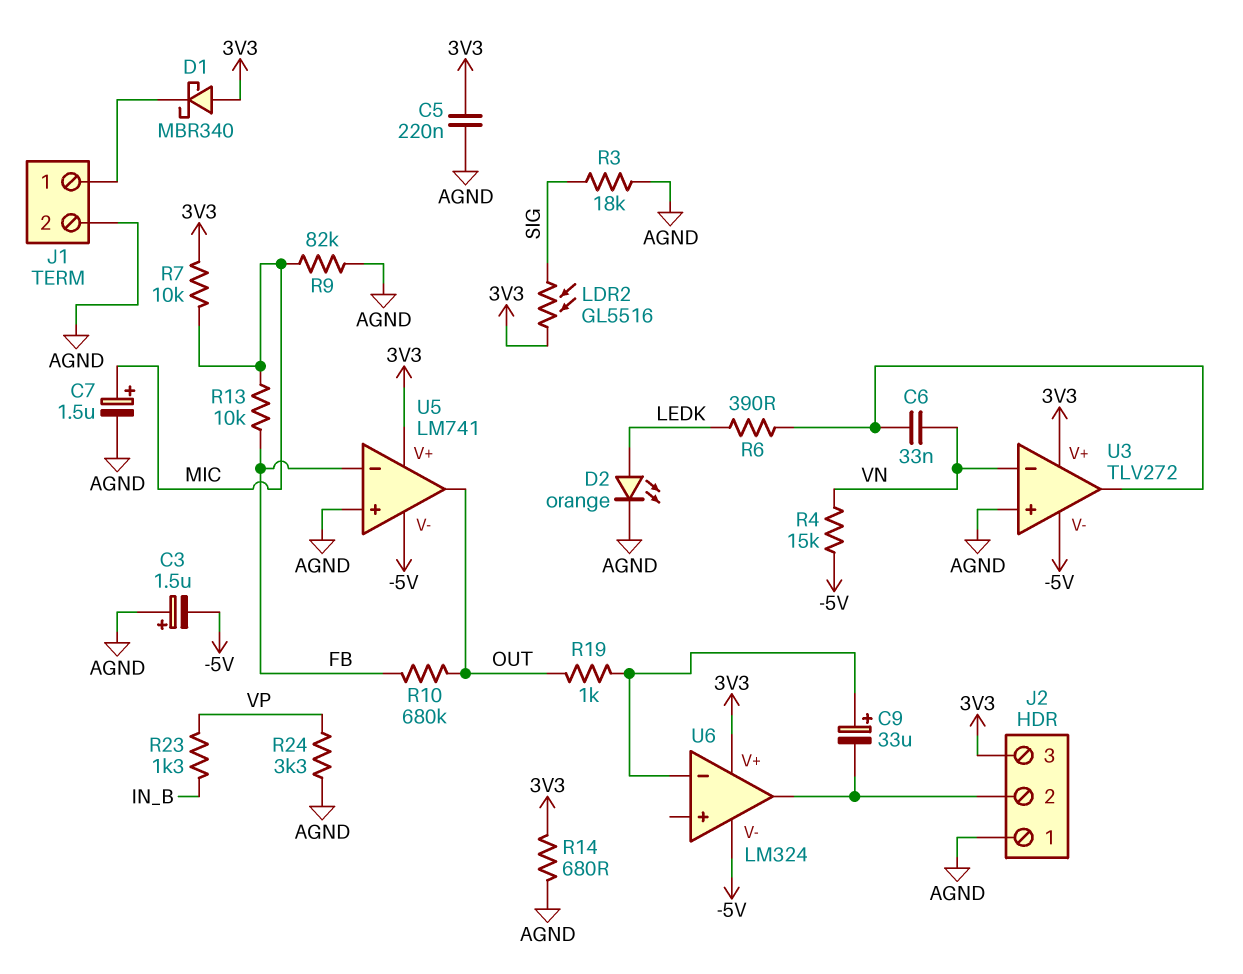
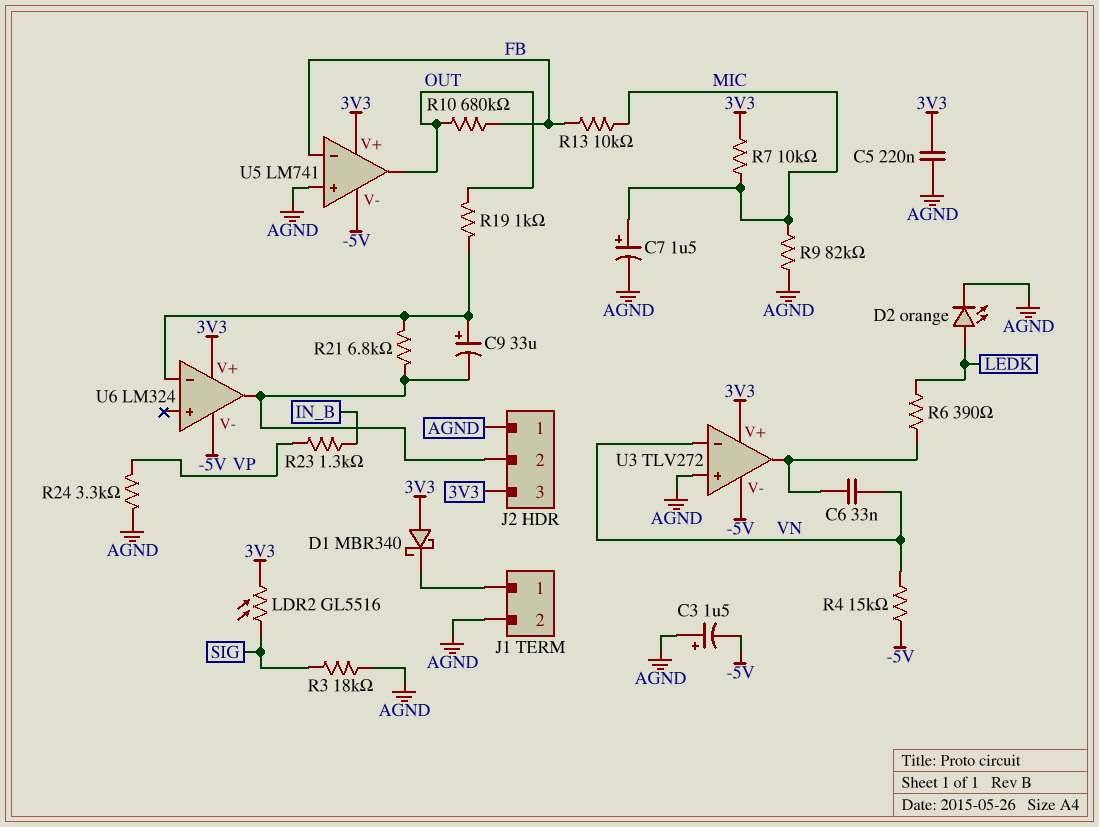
R14: 680 (3V3, AGND) -> none
R21: none -> 6.8k (J2/2, U6/in-)

